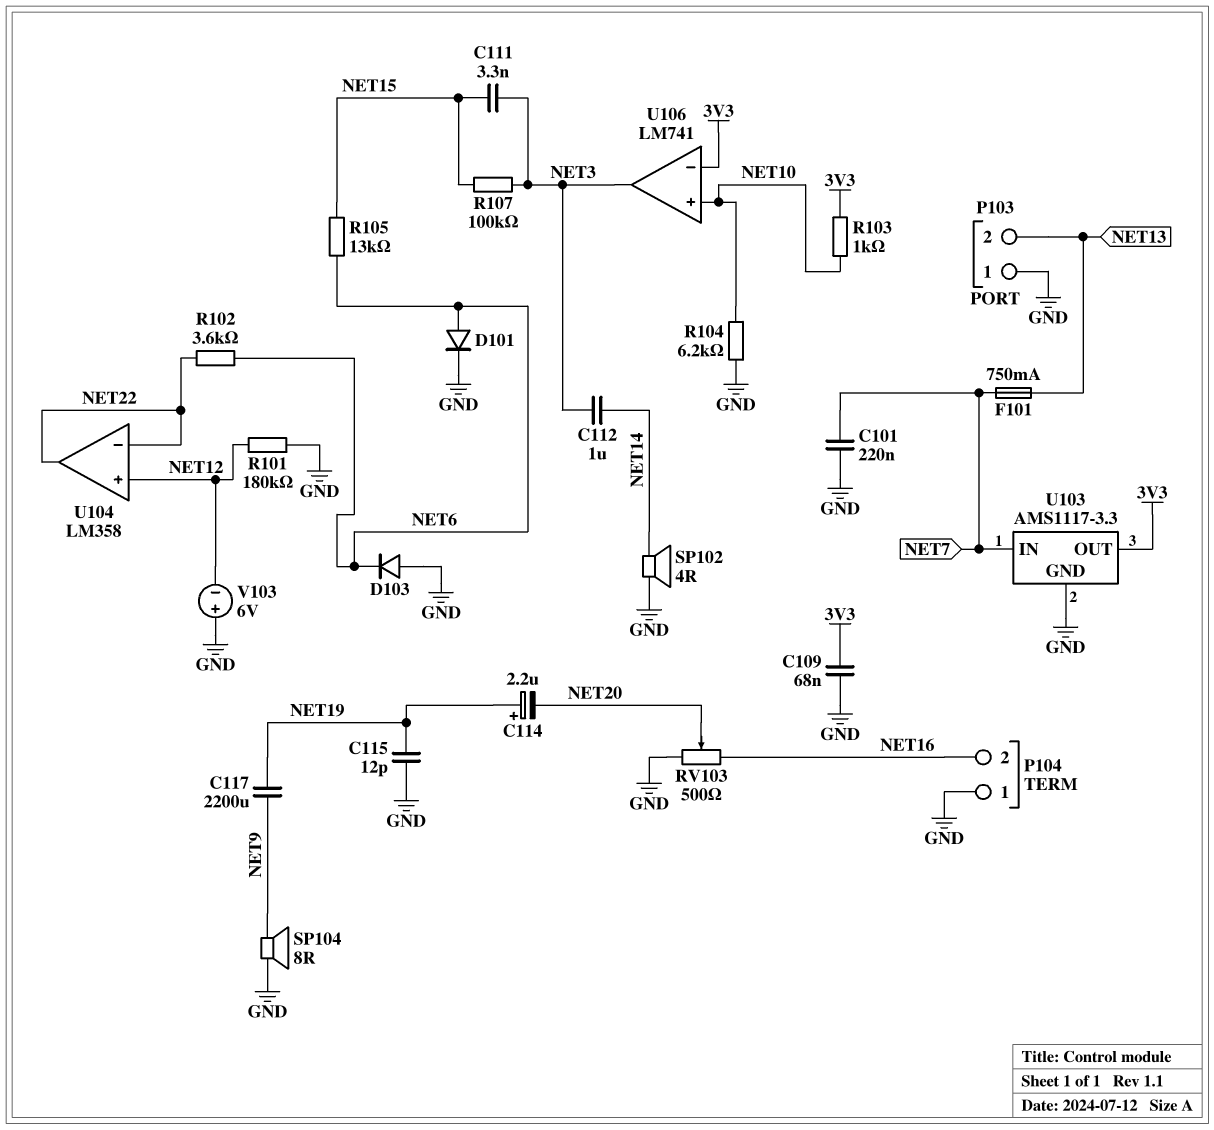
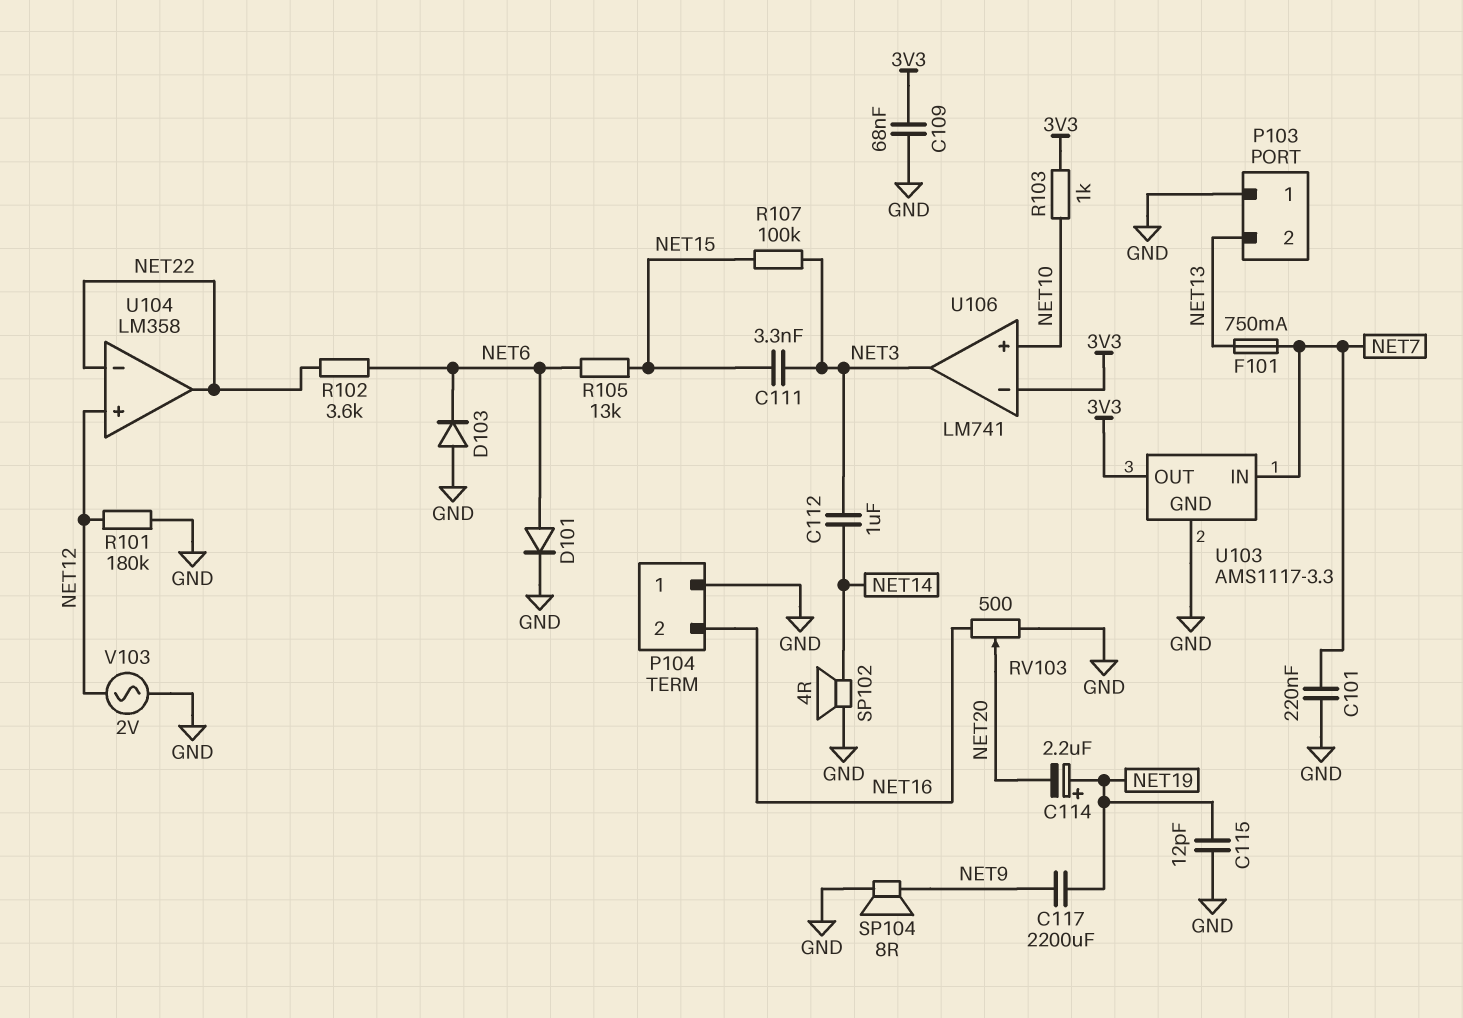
R104: 6.2k (GND, NET10) -> none
V103: 6V (plus GND, minus NET12) -> AC 2V (GND, NET12)

